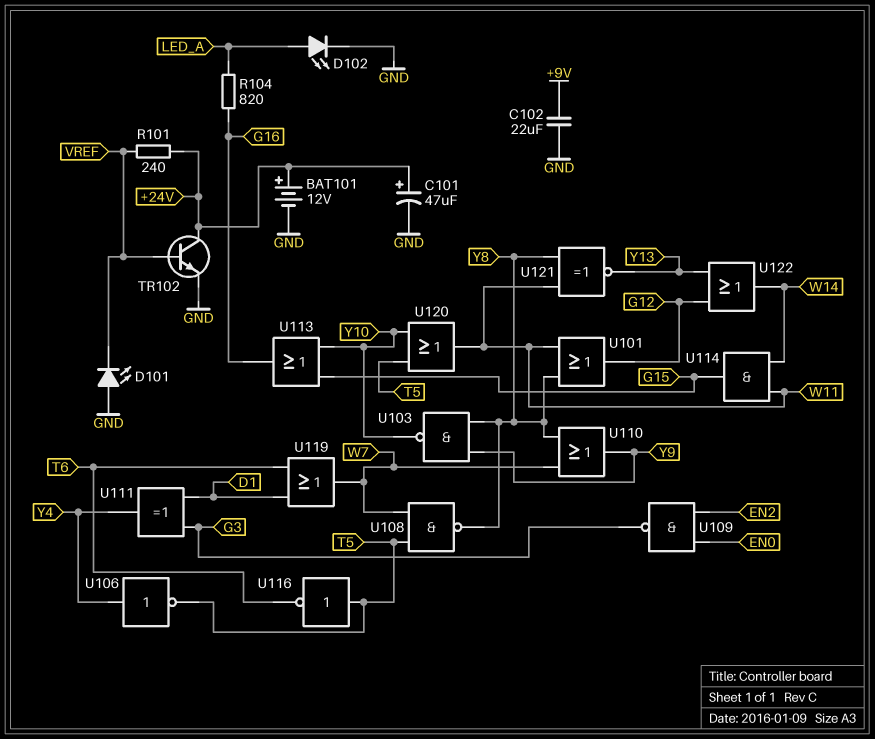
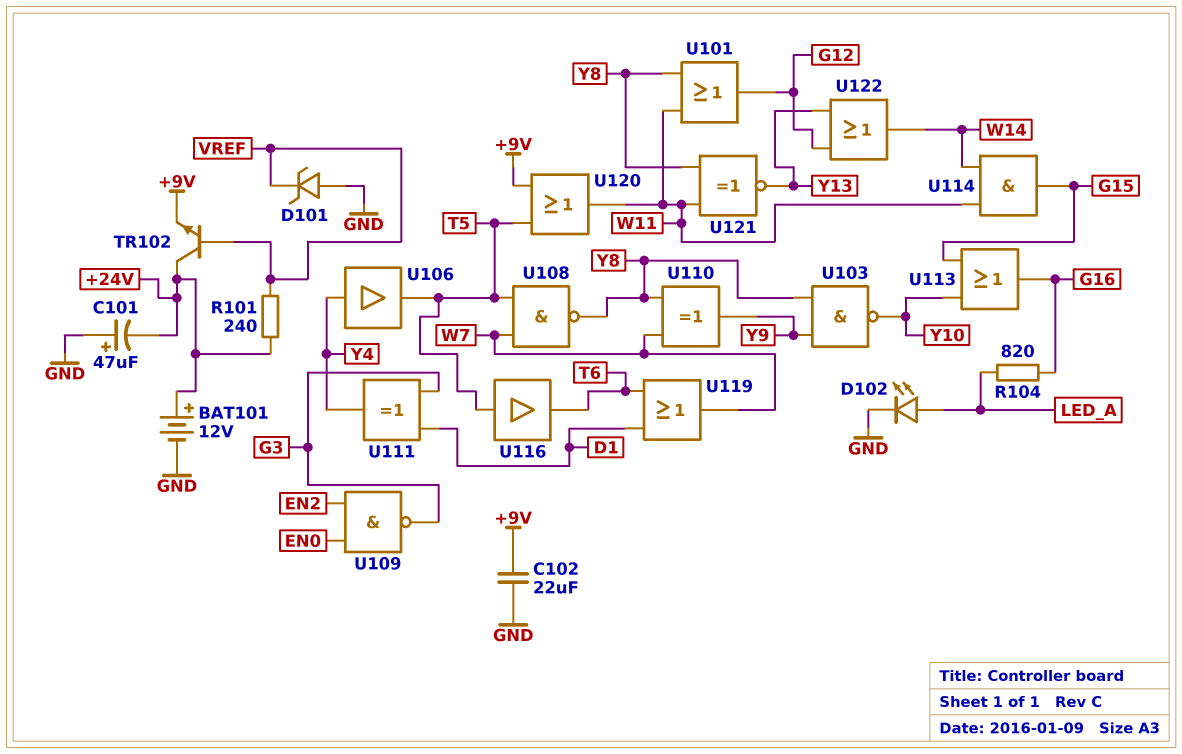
C101: 47uF (plus +24V, minus GND) -> 47uF (plus GND, minus +24V)
D101: LED (A GND, K VREF) -> zener (A GND, K VREF)
TR102: NPN (B VREF, C +24V, E GND) -> NPN (B VREF, C +24V, E +9V)
U106: NOT (in Y4, out T5) -> buffer (in Y4, out T5)
U110: OR (in W7, in Y8, out Y9) -> XOR (in W7, in Y8, out Y9)
U116: NOT (in T5, out T6) -> buffer (in T5, out T6)
U120: OR (in T5, in Y10, out W11) -> OR (in +9V, in T5, out W11)

